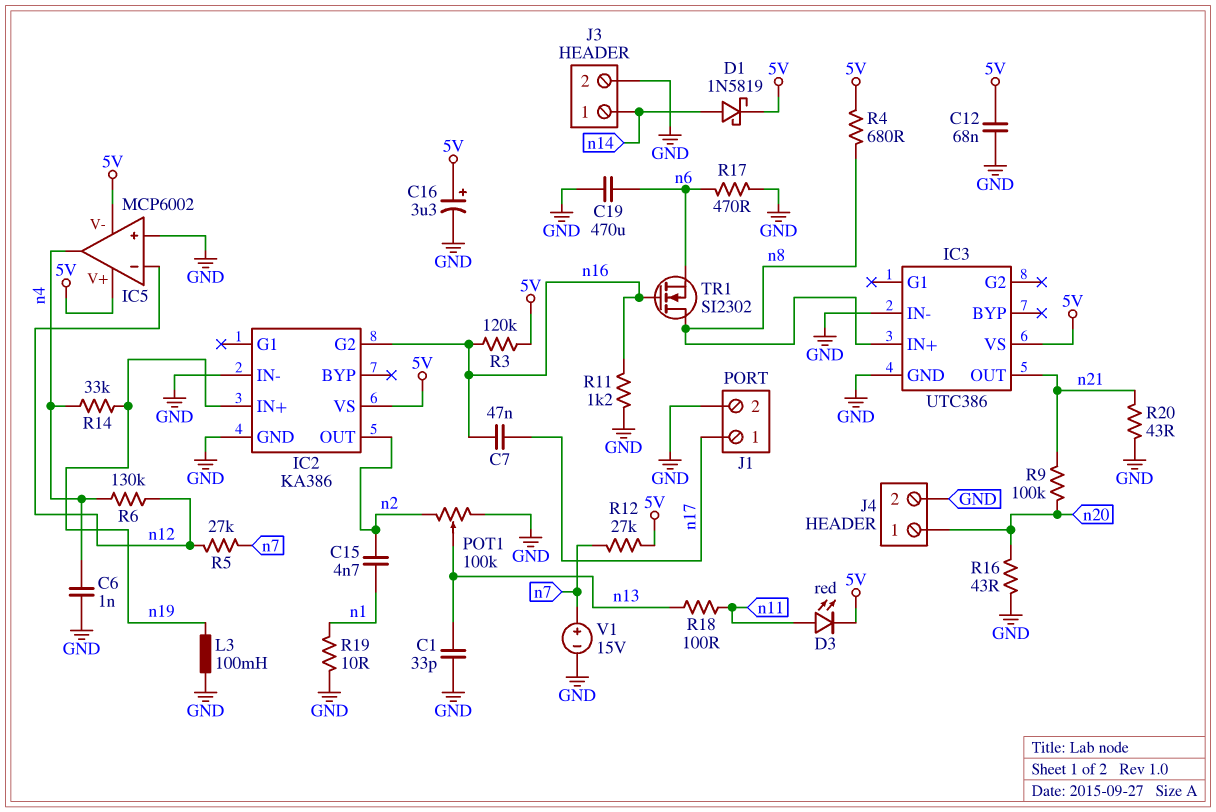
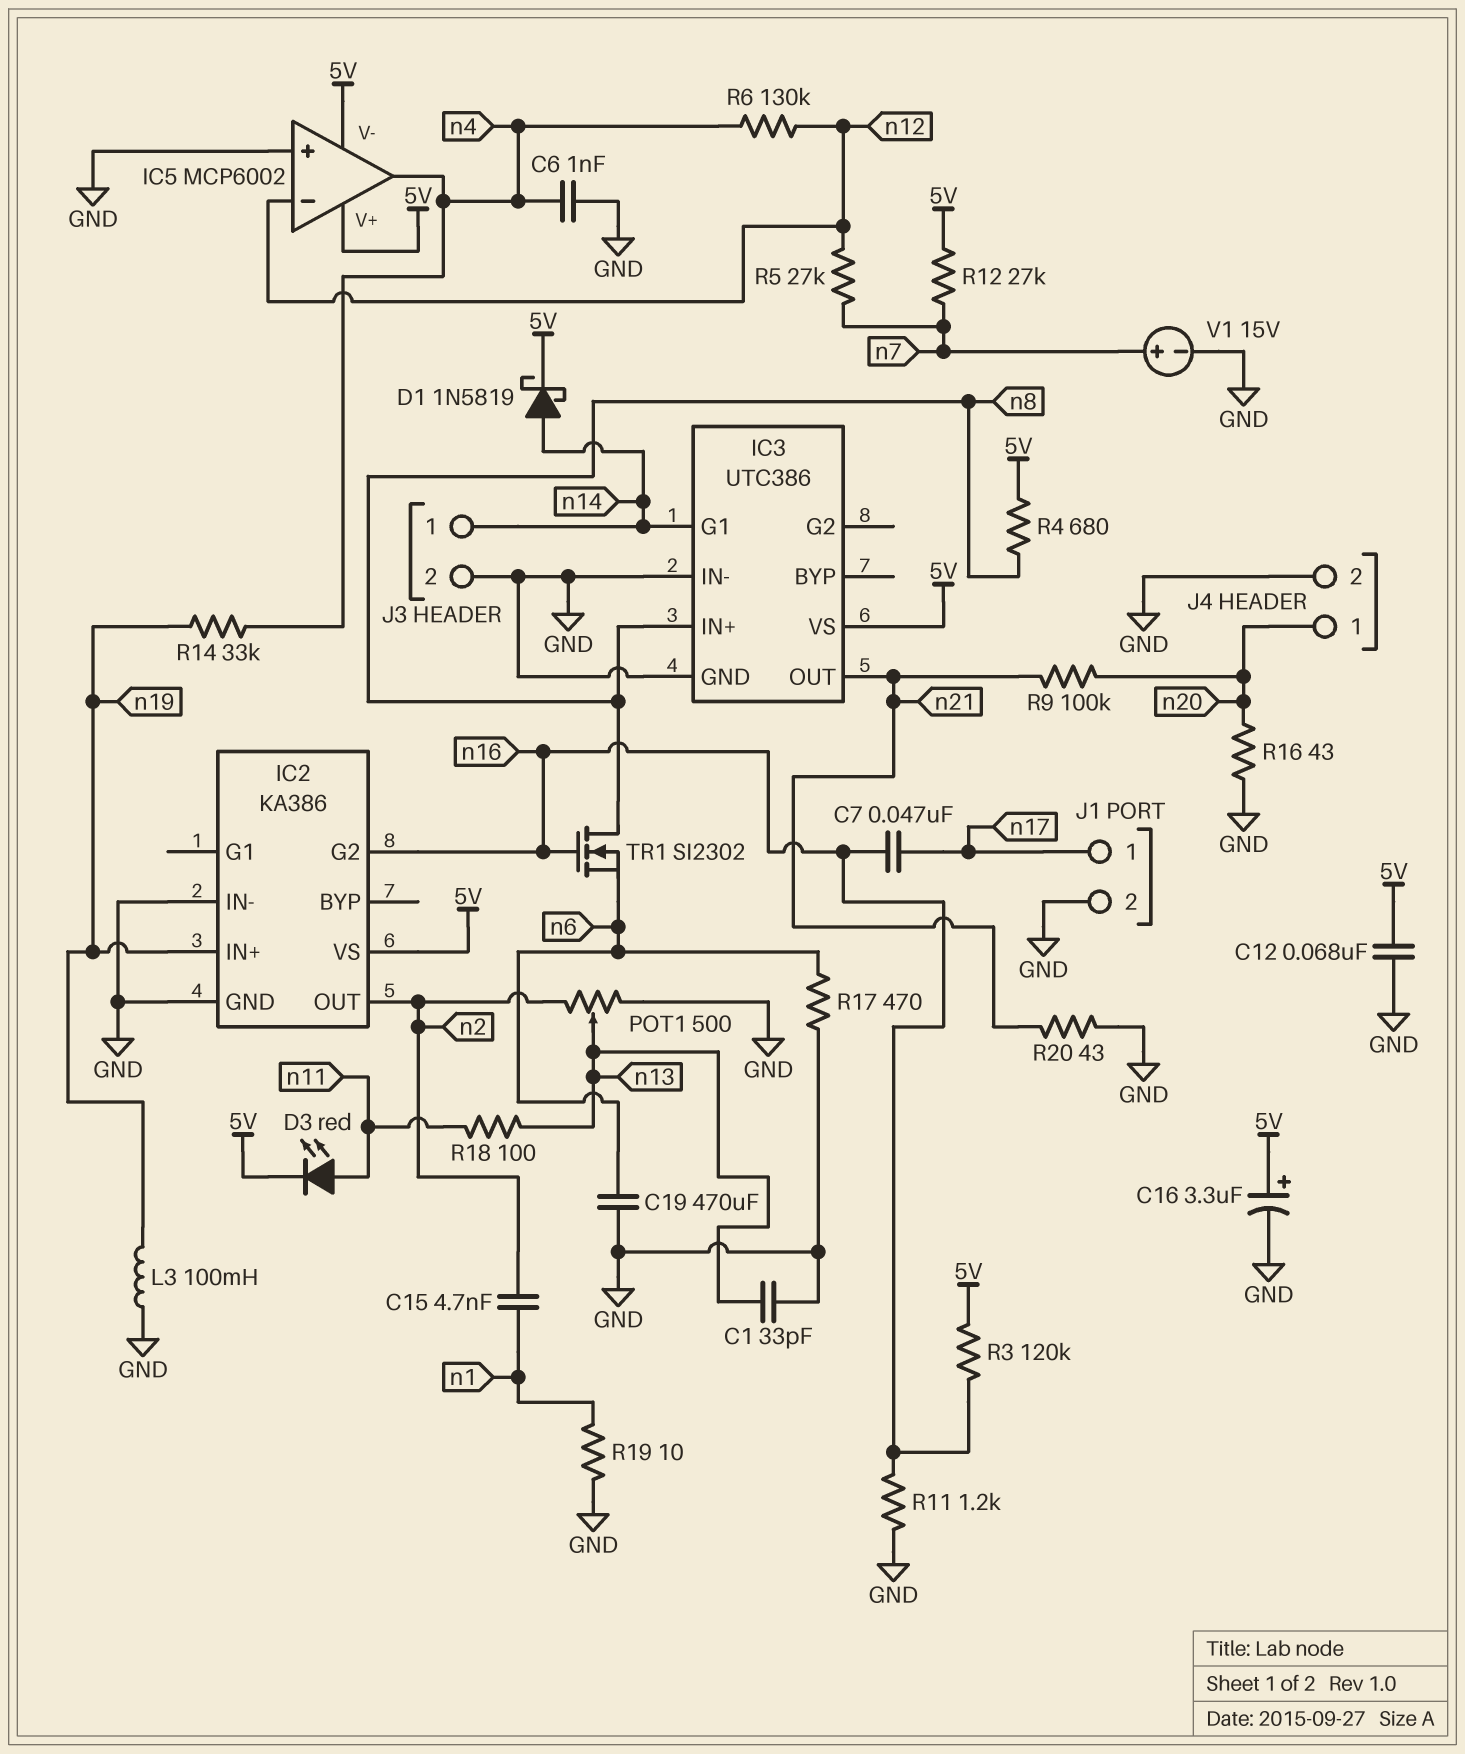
IC3 pin G1: none -> n14
POT1: 100k (GND, n2, wiper n13) -> 500 (GND, n2, wiper n13)

